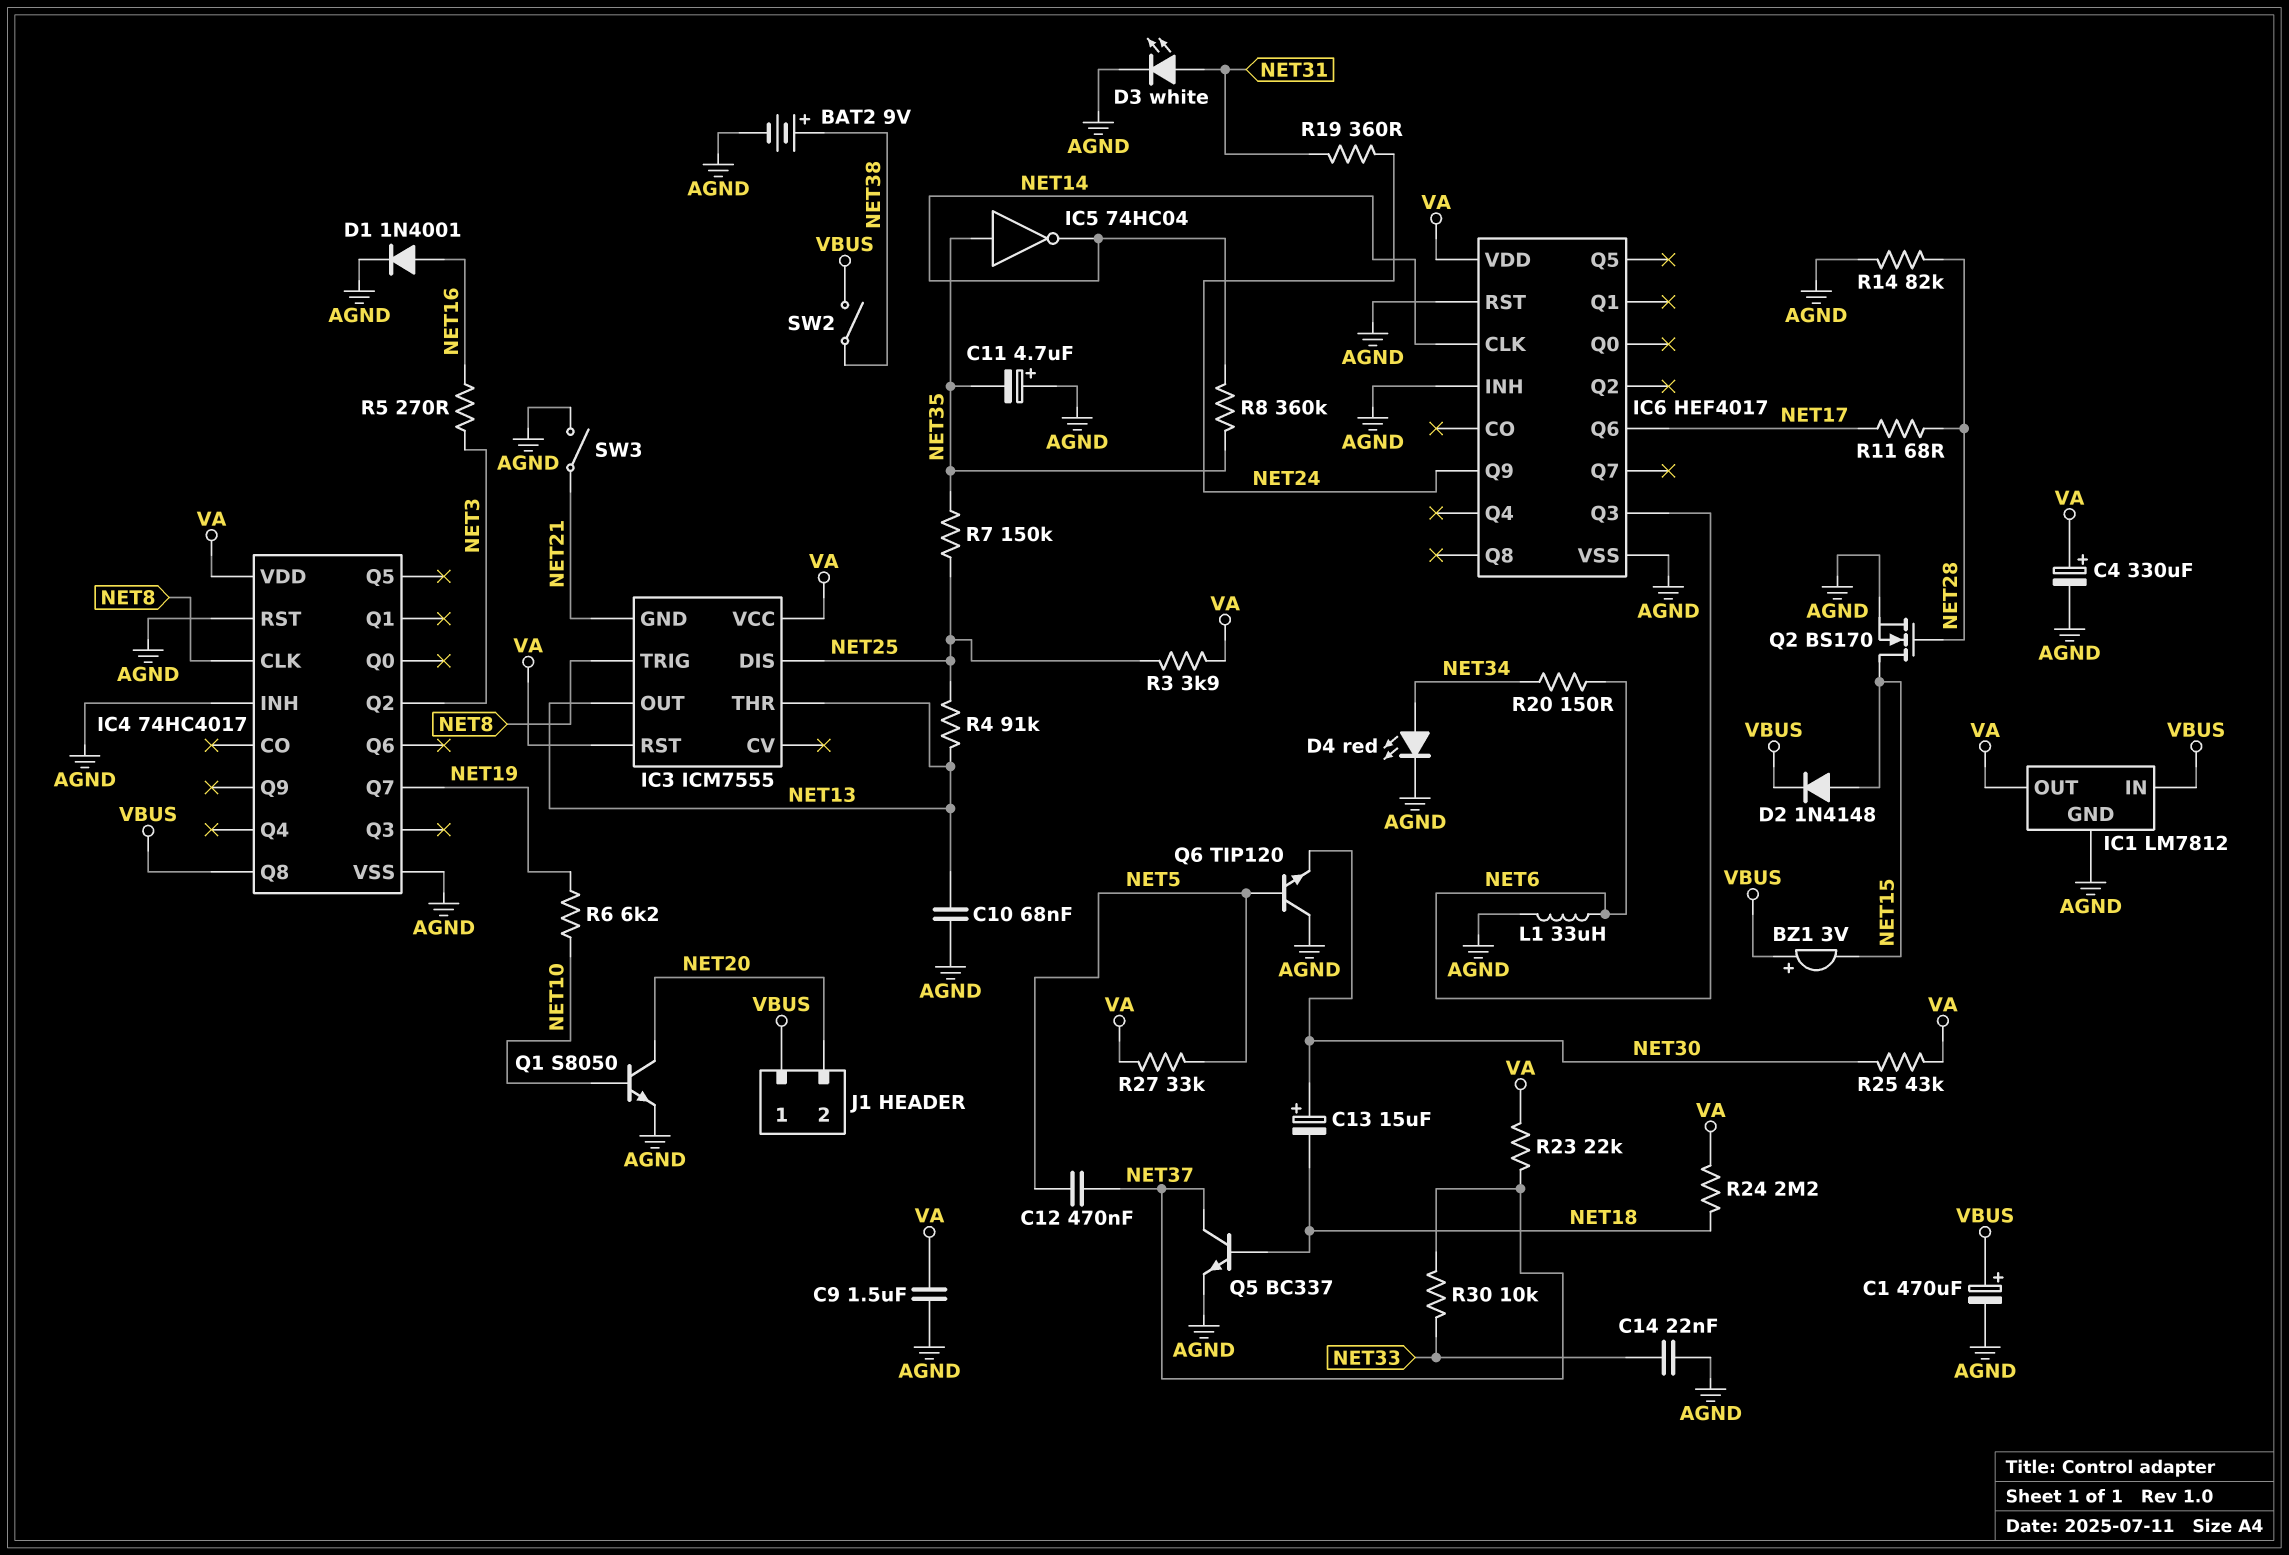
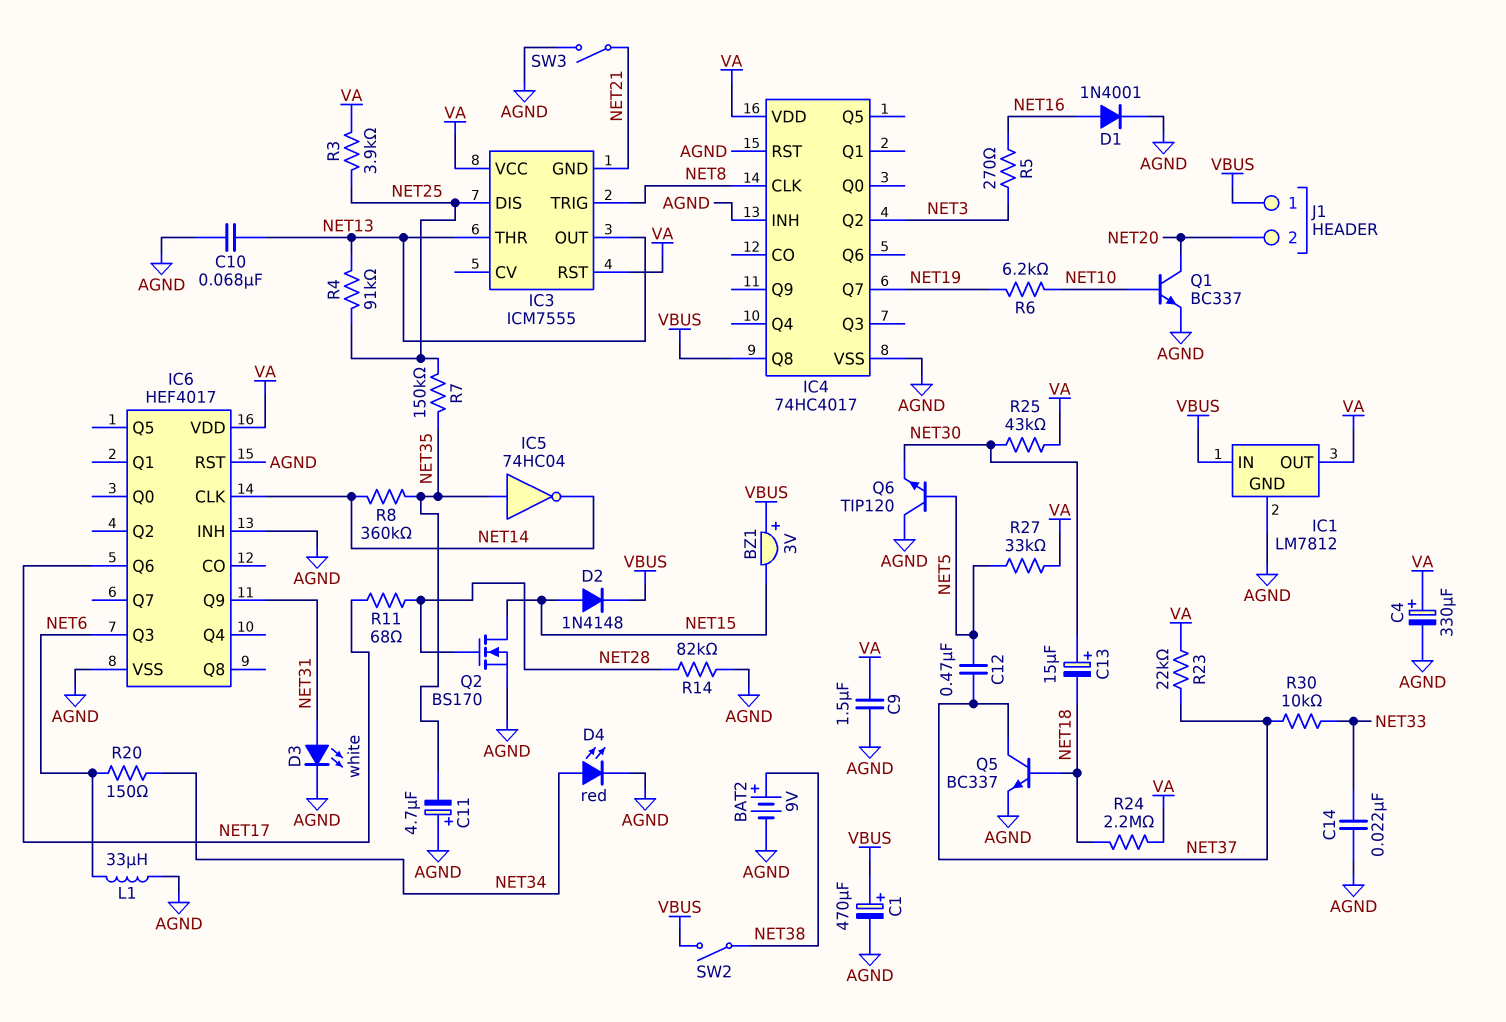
IC6 pin Q9: NET24 -> NET31
Q1: NPN S8050 (B NET10, C NET20, E AGND) -> NPN BC337 (B NET10, C NET20, E AGND)
R19: 360 (NET24, NET31) -> none

